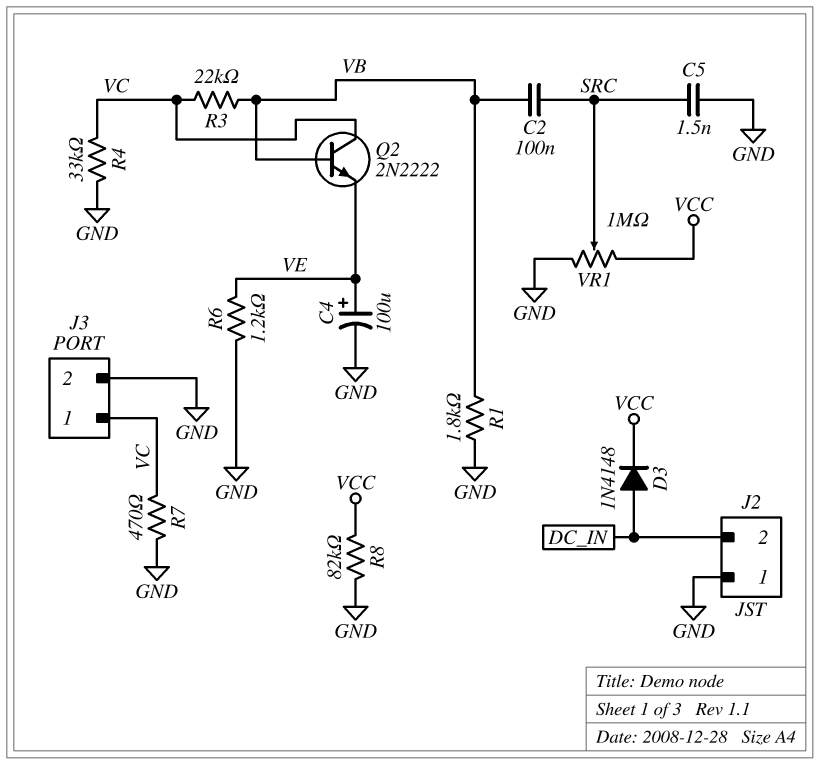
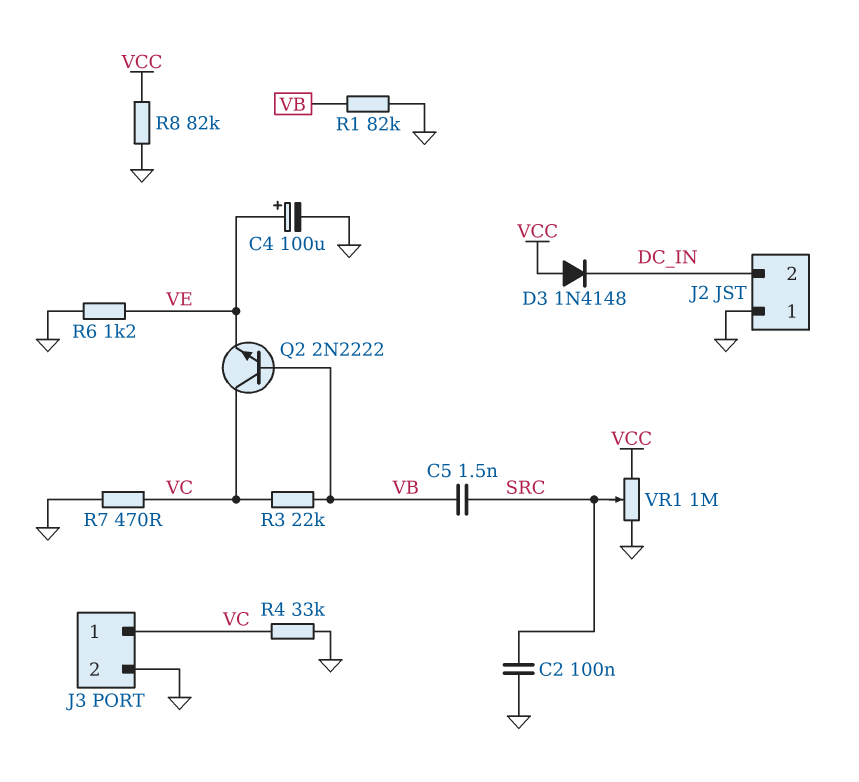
C2: 100nF (SRC, VB) -> 100nF (GND, SRC)
C5: 1.5nF (GND, SRC) -> 1.5nF (SRC, VB)
D3: diode 1N4148 (A DC_IN, K VCC) -> diode 1N4148 (A VCC, K DC_IN)
R1: 1.8k (GND, VB) -> 82k (GND, VB)

